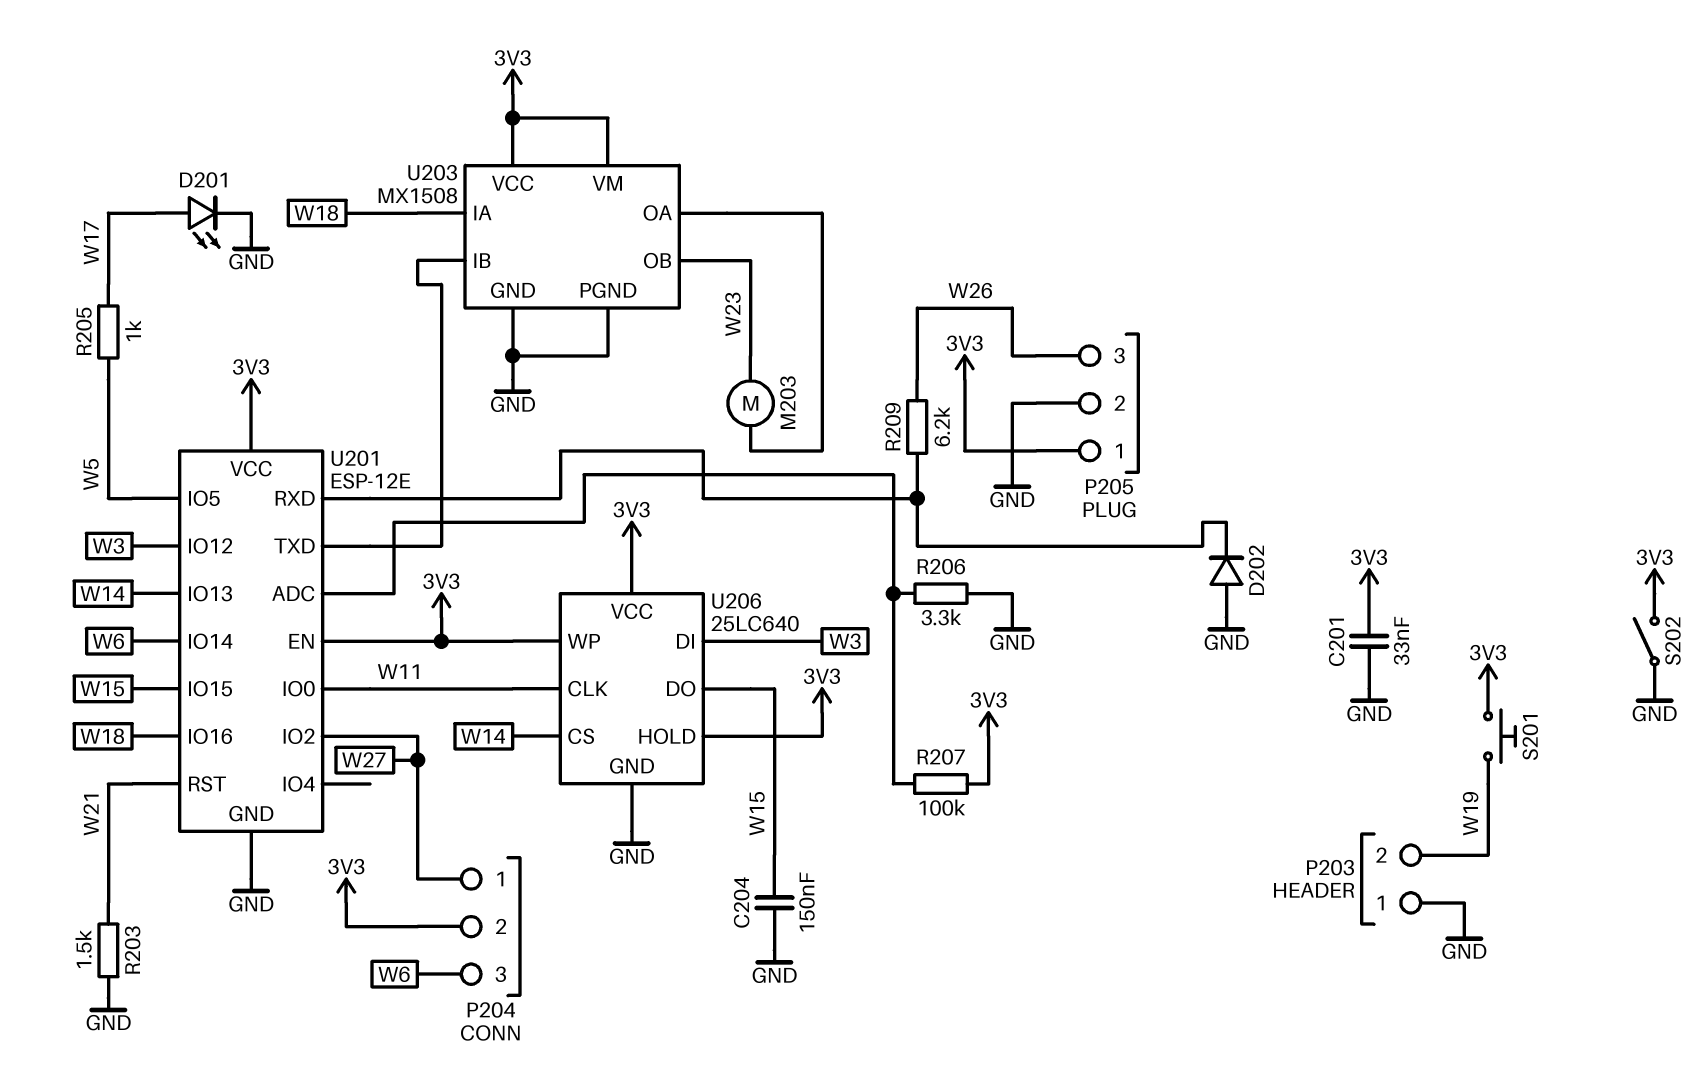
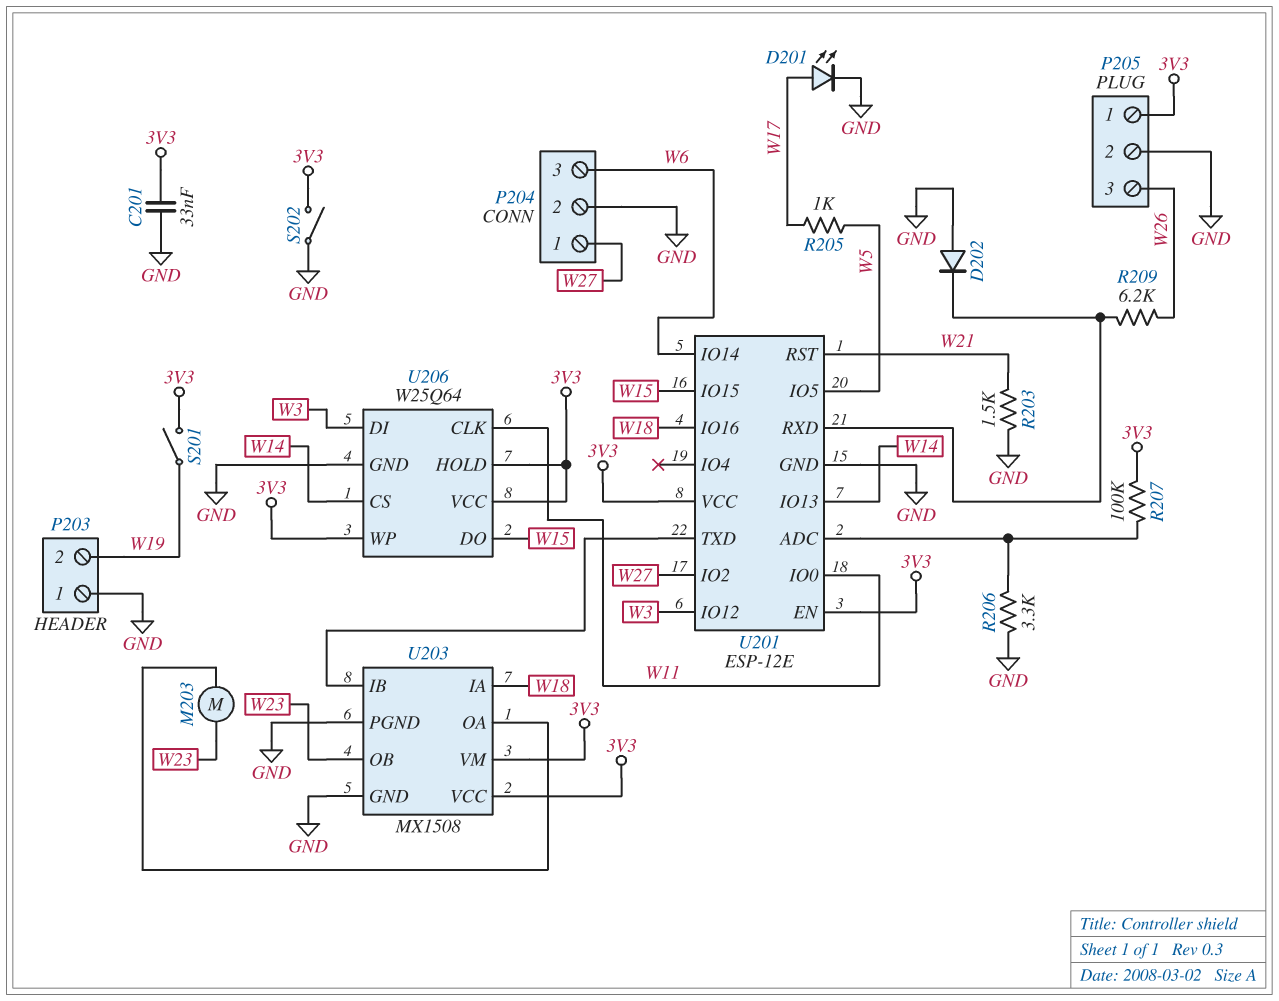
C204: 150nF (GND, W15) -> none
P204 pin 2: 3V3 -> GND
S201: button (3V3, W19) -> switch (3V3, W19)
U206: 25LC640 -> W25Q64

